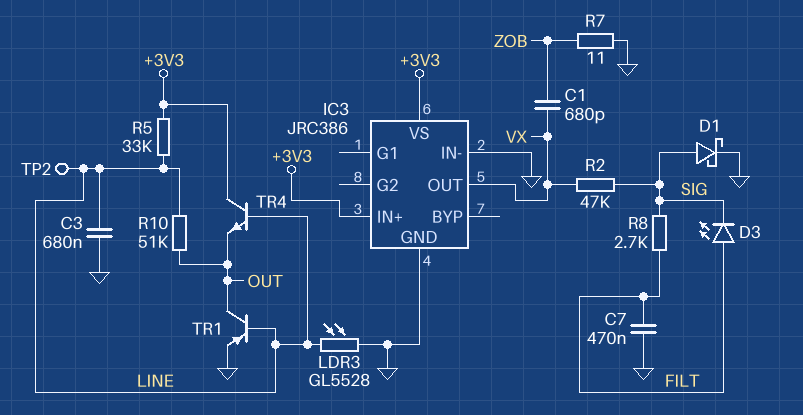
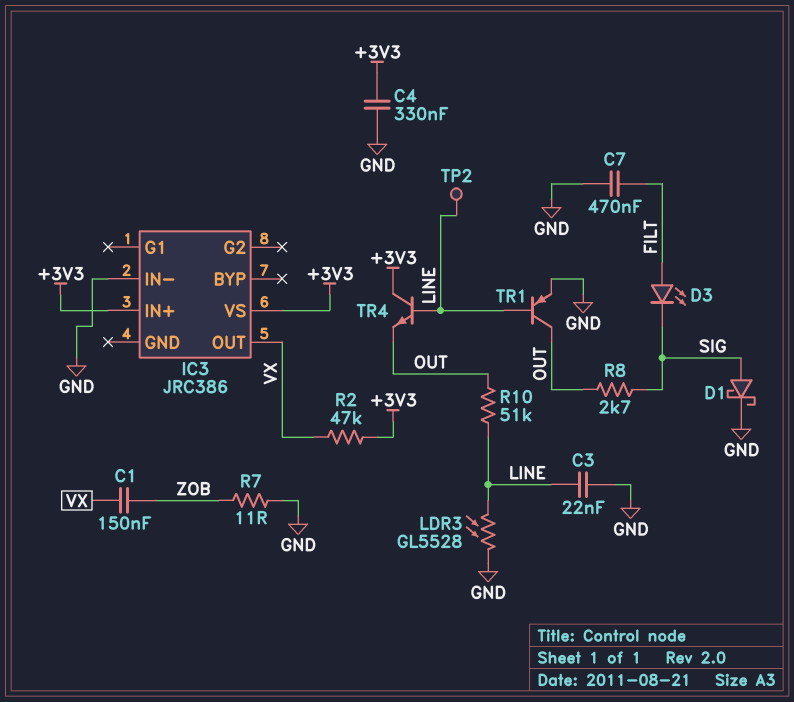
C1: 680pF (VX, ZOB) -> 150nF (VX, ZOB)
C3: 680nF (GND, LINE) -> 22nF (GND, LINE)
C4: none -> 330nF (+3V3, GND)
IC3 pin GND: GND -> none
R2: 47k (SIG, VX) -> 47k (+3V3, VX)
R5: 33k (+3V3, LINE) -> none
R8: 2.7k (FILT, SIG) -> 2.7k (OUT, SIG)

